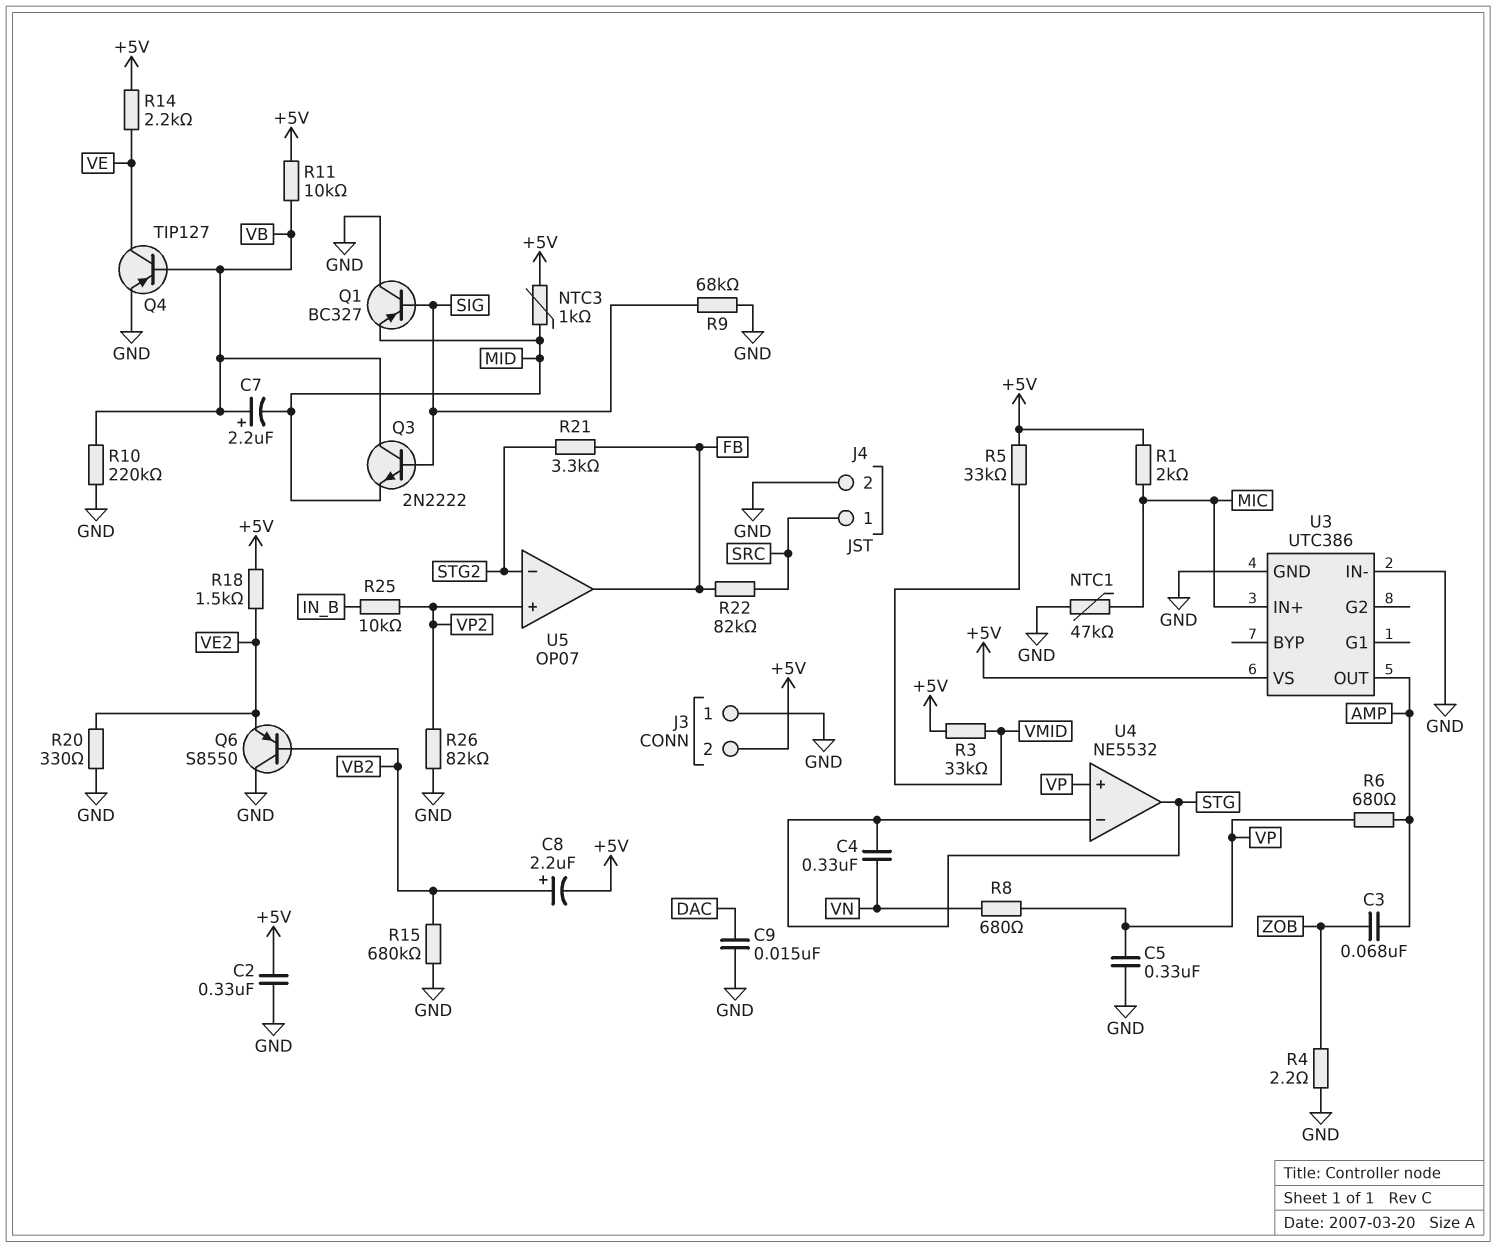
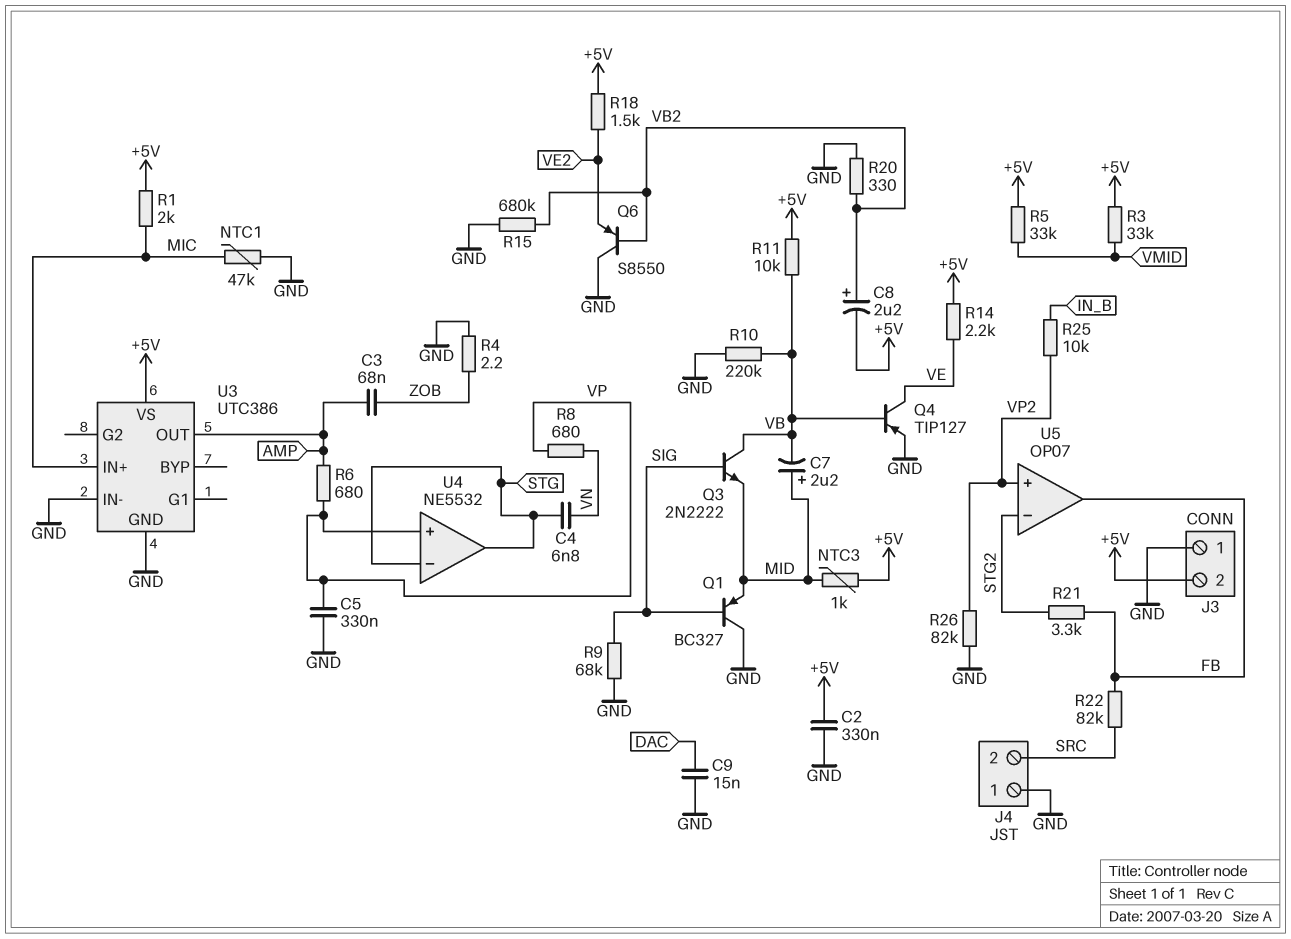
C4: 330nF (STG, VN) -> 6.8nF (STG, VN)
C7: 2.2uF (plus VB, minus MID) -> 2.2uF (plus MID, minus VB)
J4 pin 1: SRC -> GND
J4 pin 2: GND -> SRC
R20: 330 (GND, VE2) -> 330 (GND, VB2)

